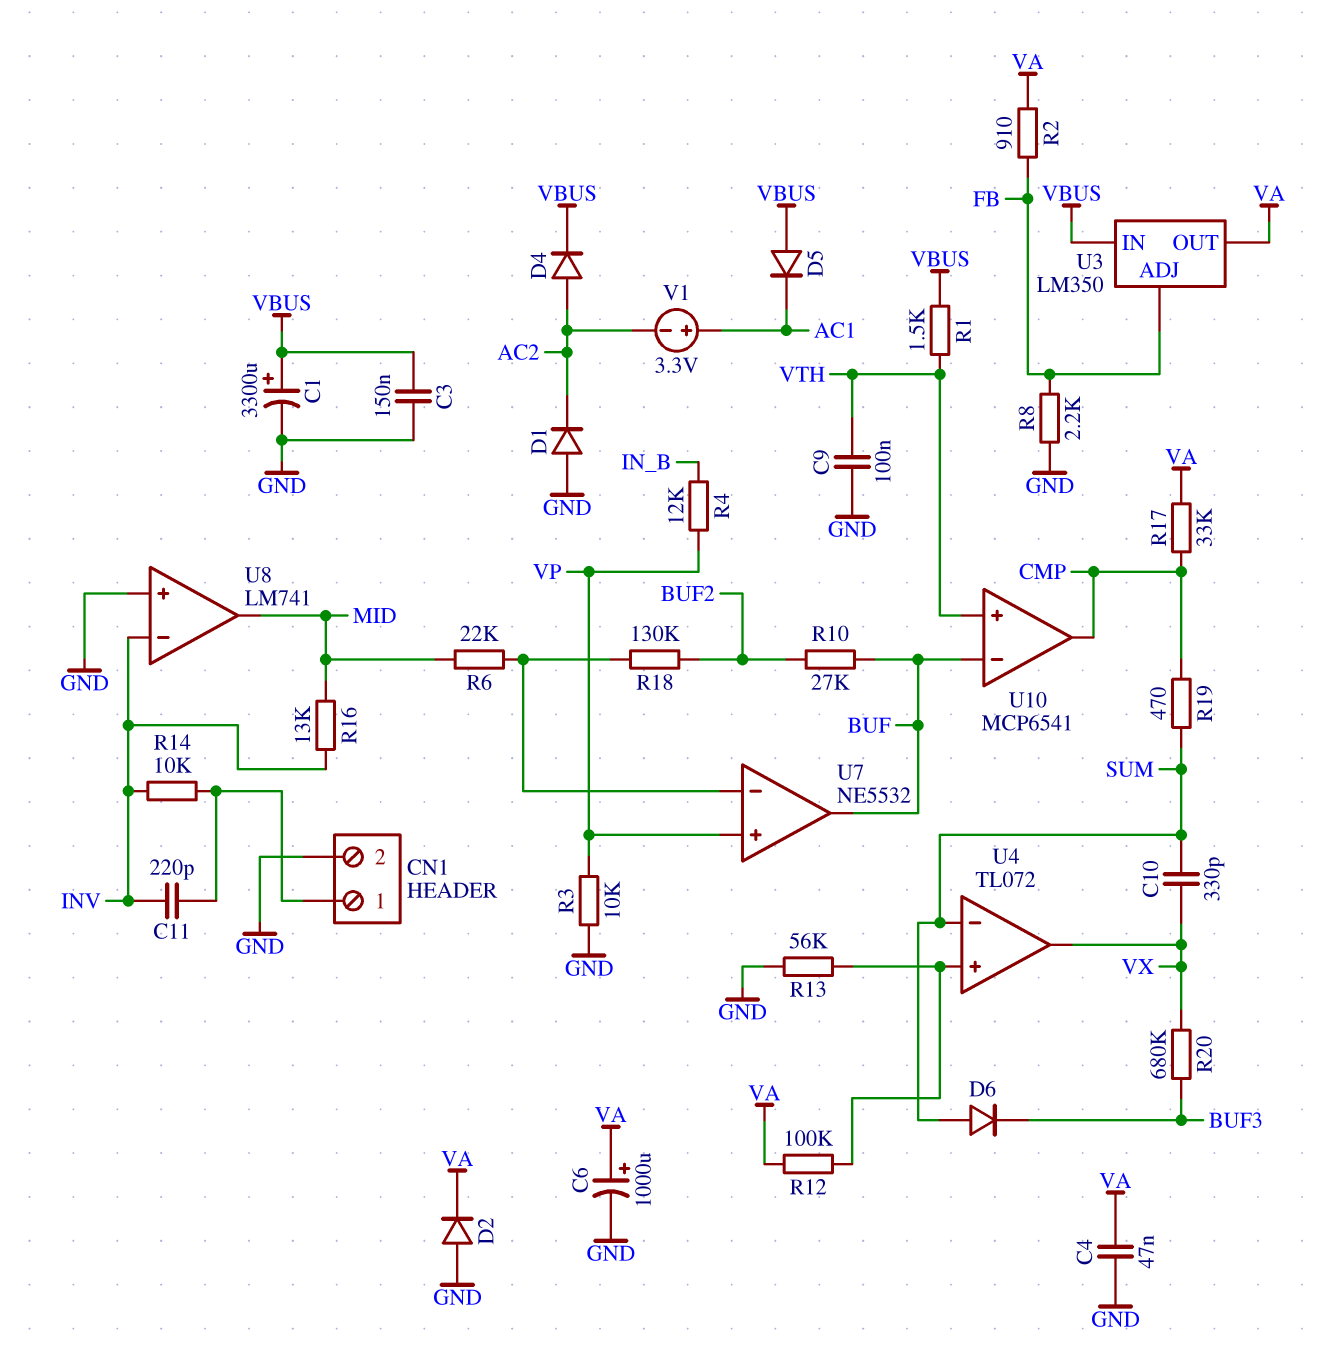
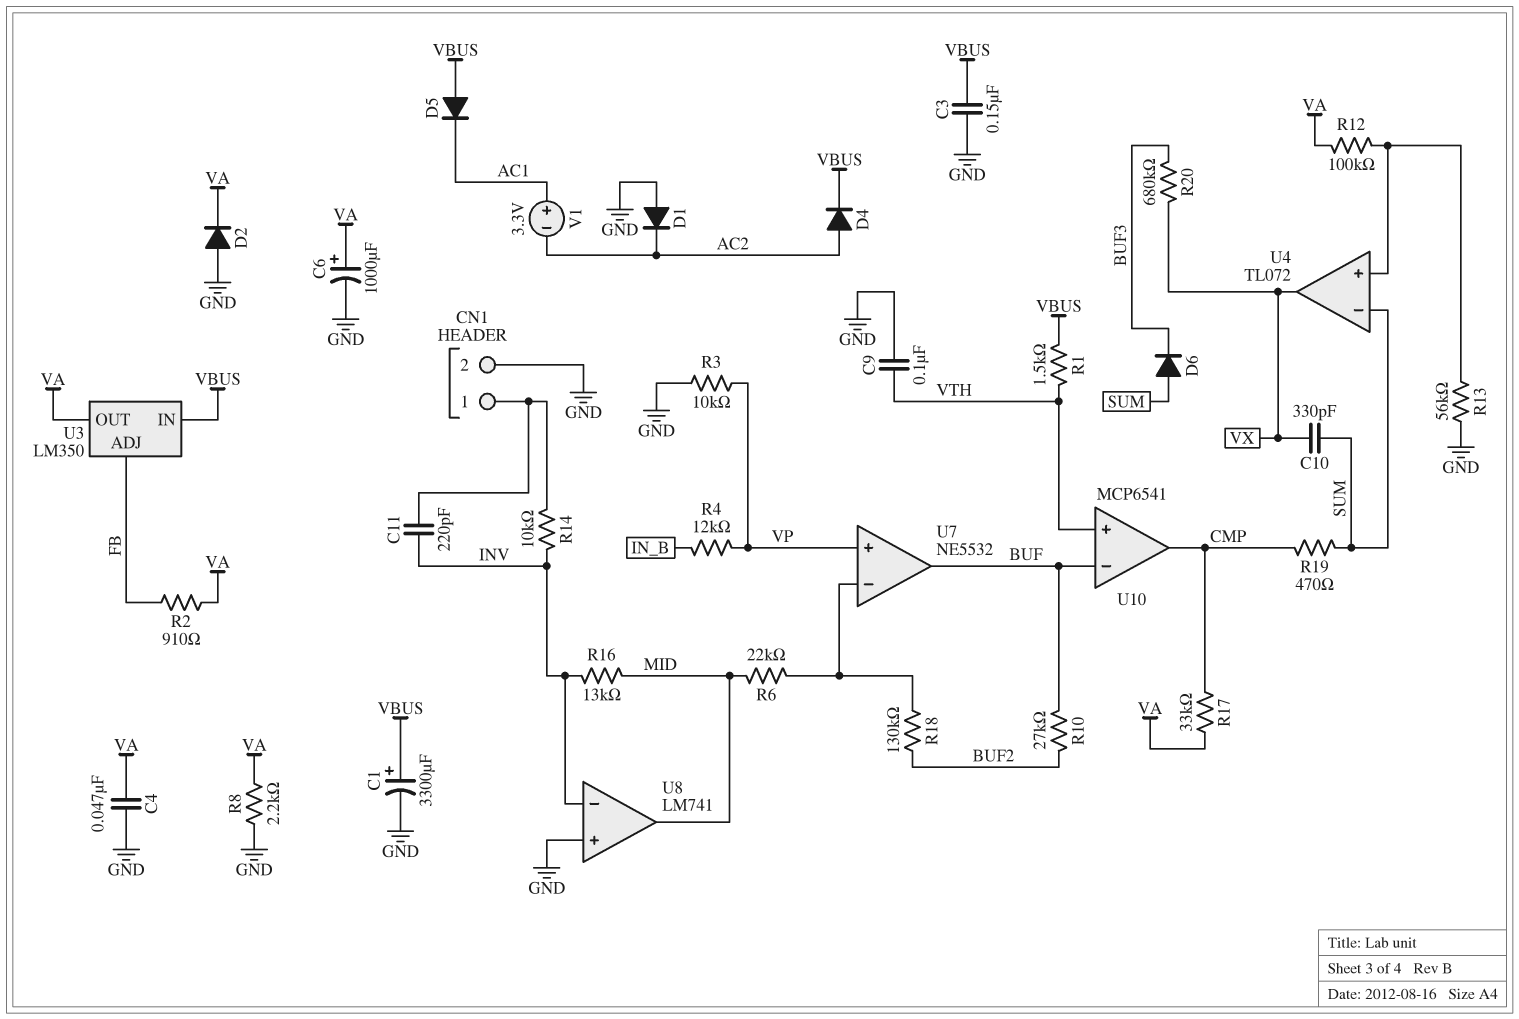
R8: 2.2k (FB, GND) -> 2.2k (GND, VA)

